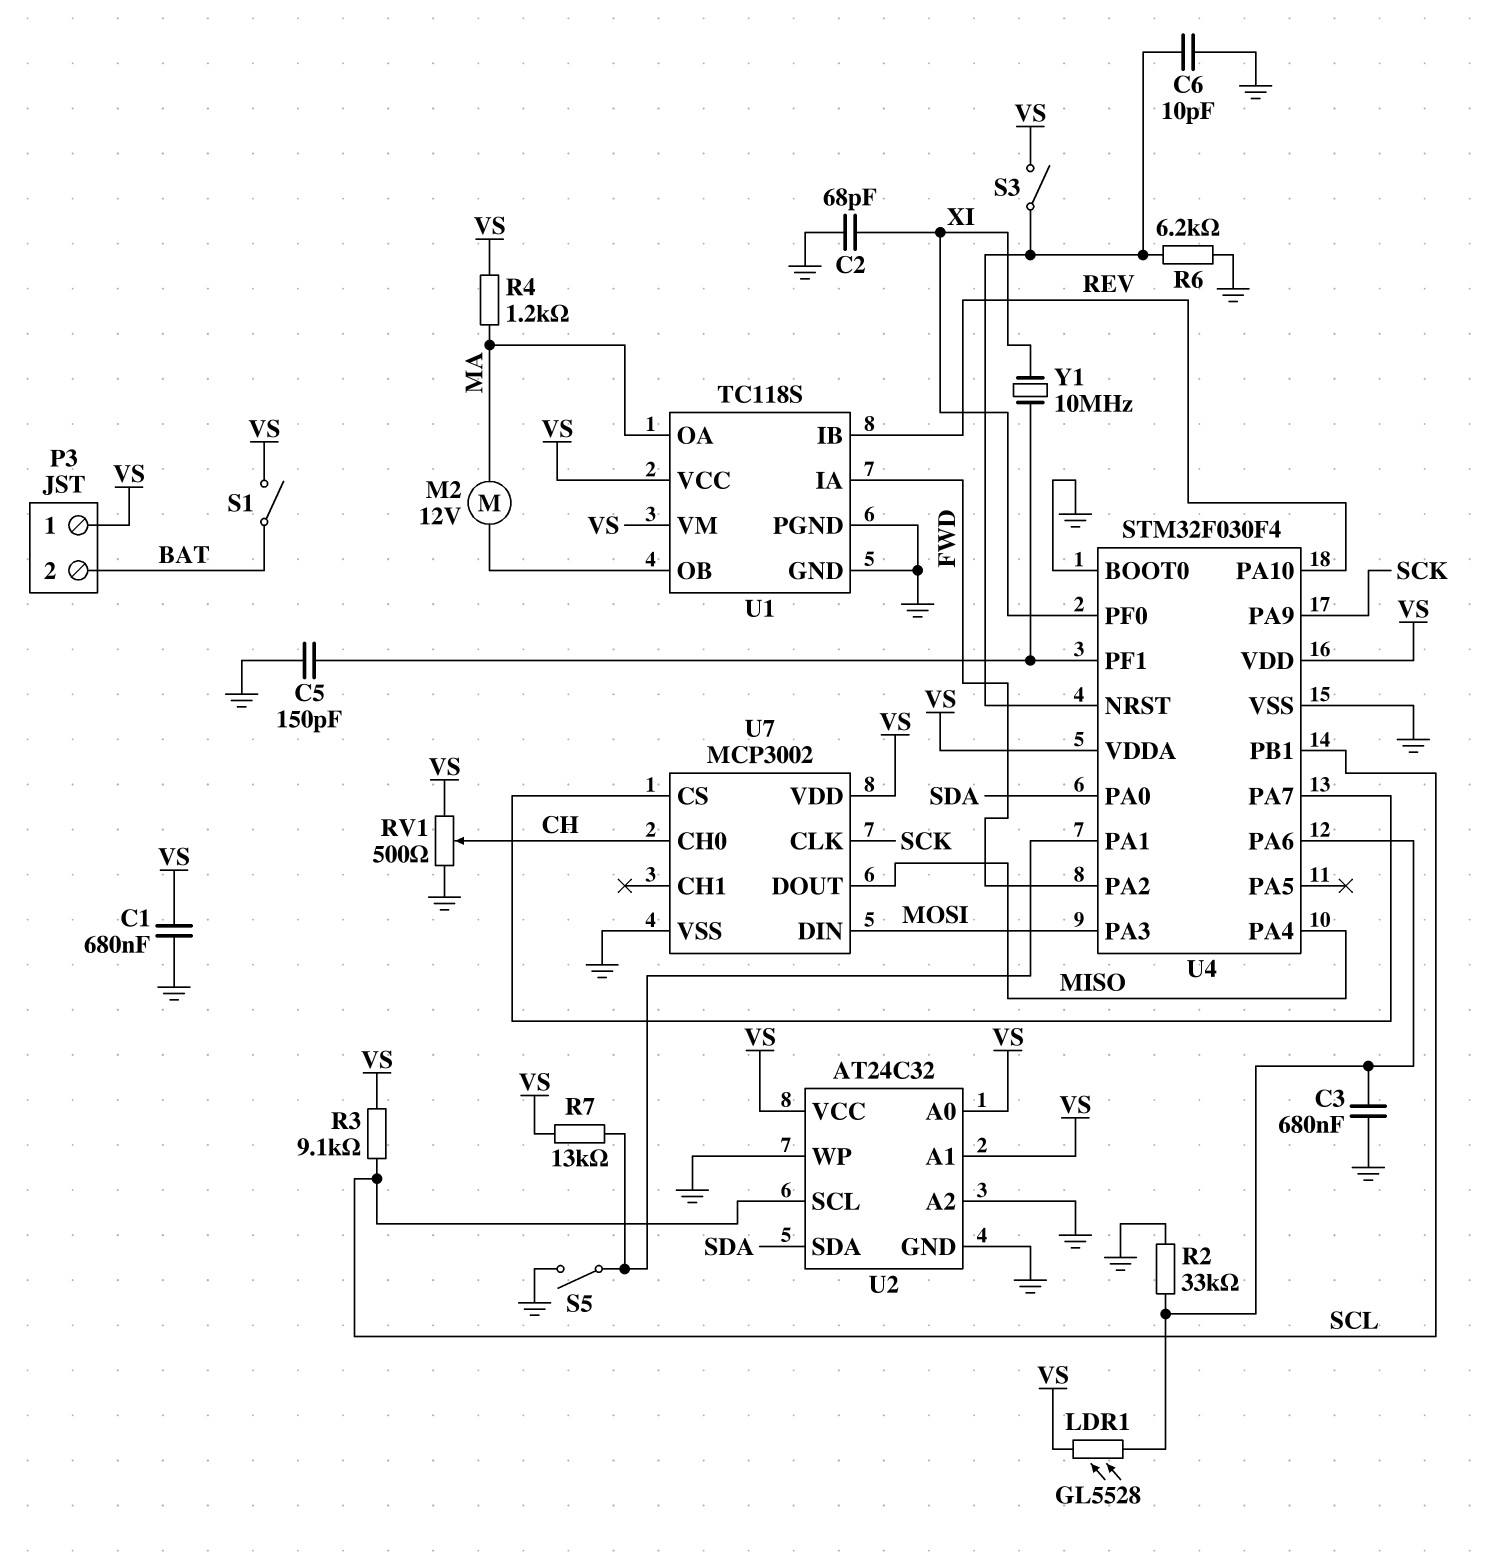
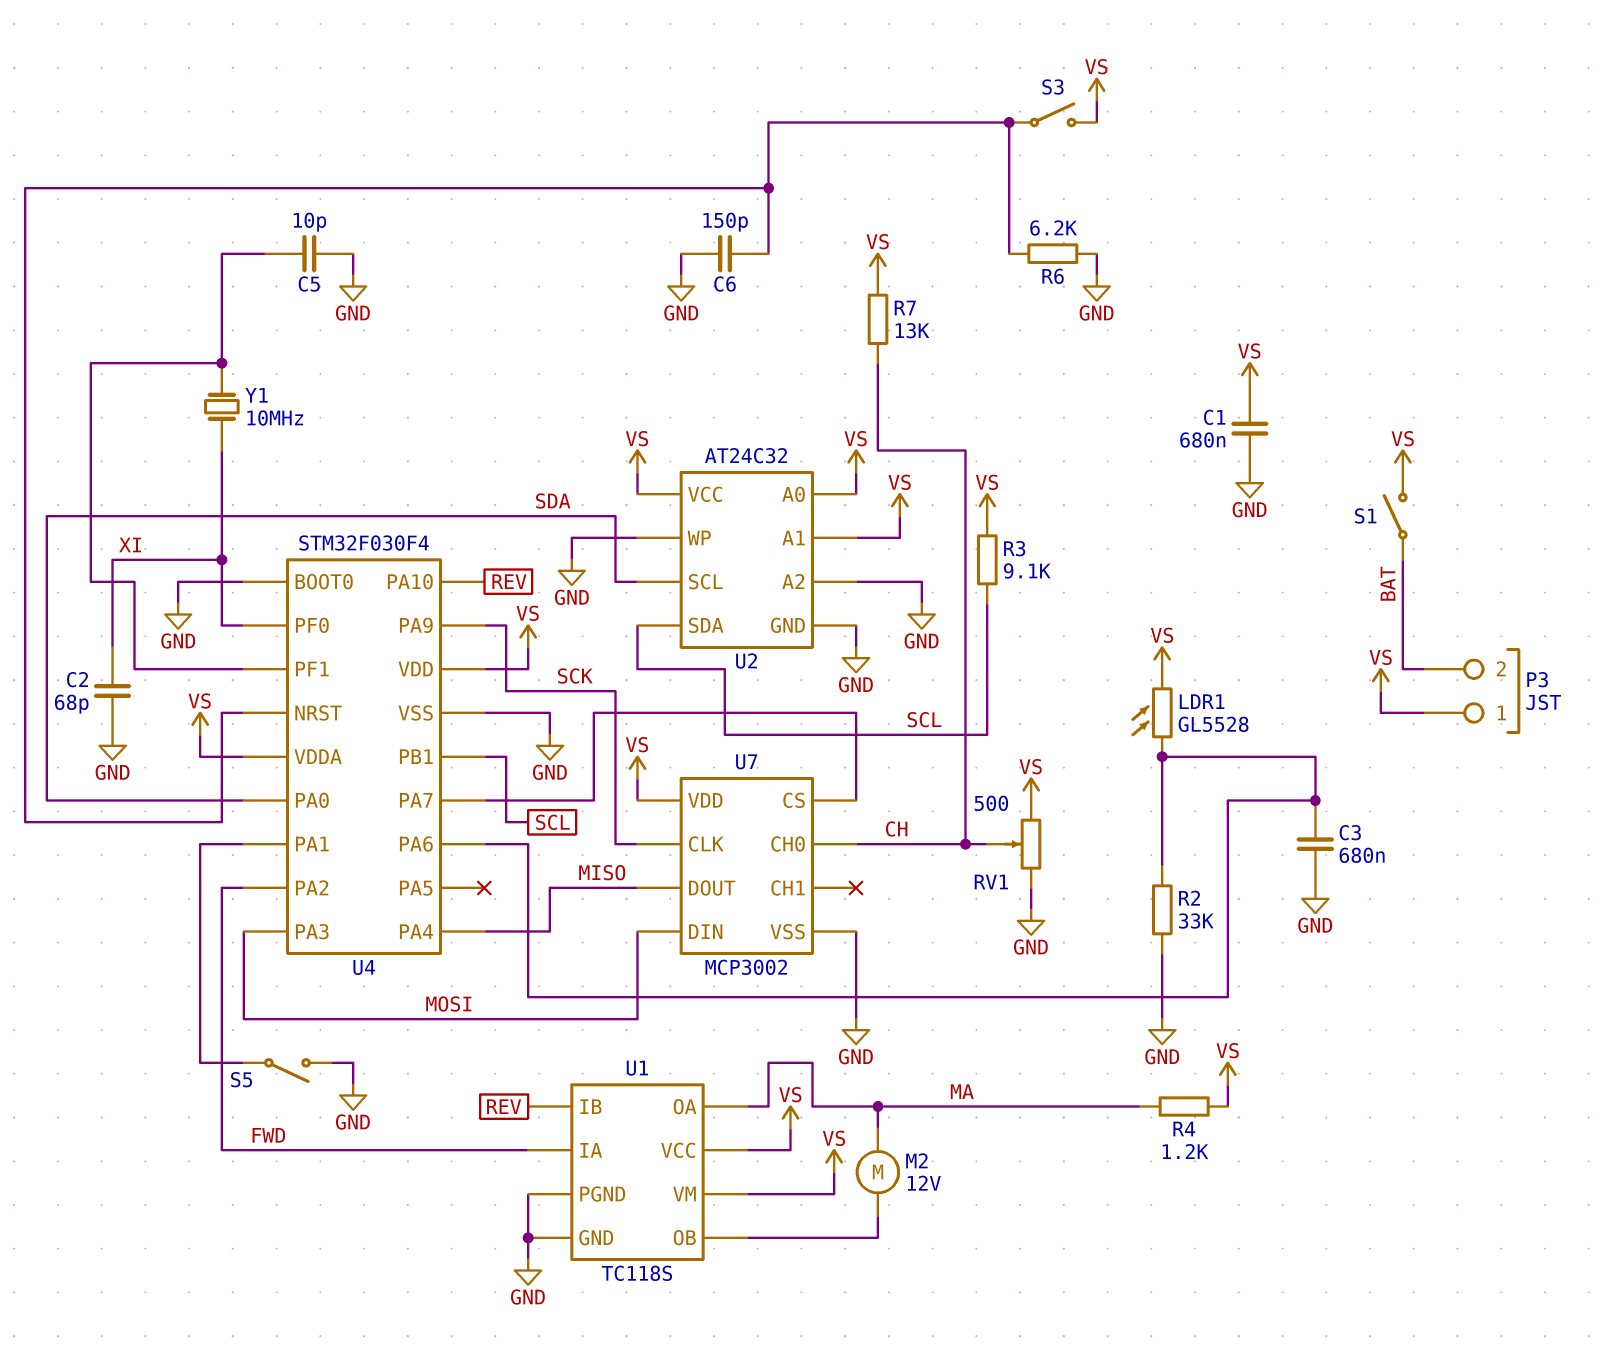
C5: 150pF (GND, U4/PF1) -> 10pF (GND, U4/PF1)
C6: 10pF (GND, U4/NRST) -> 150pF (GND, U4/NRST)
R7: 13k (U4/PA1, VS) -> 13k (CH, VS)
U2 pin SCL: SCL -> SDA
U2 pin SDA: SDA -> SCL

